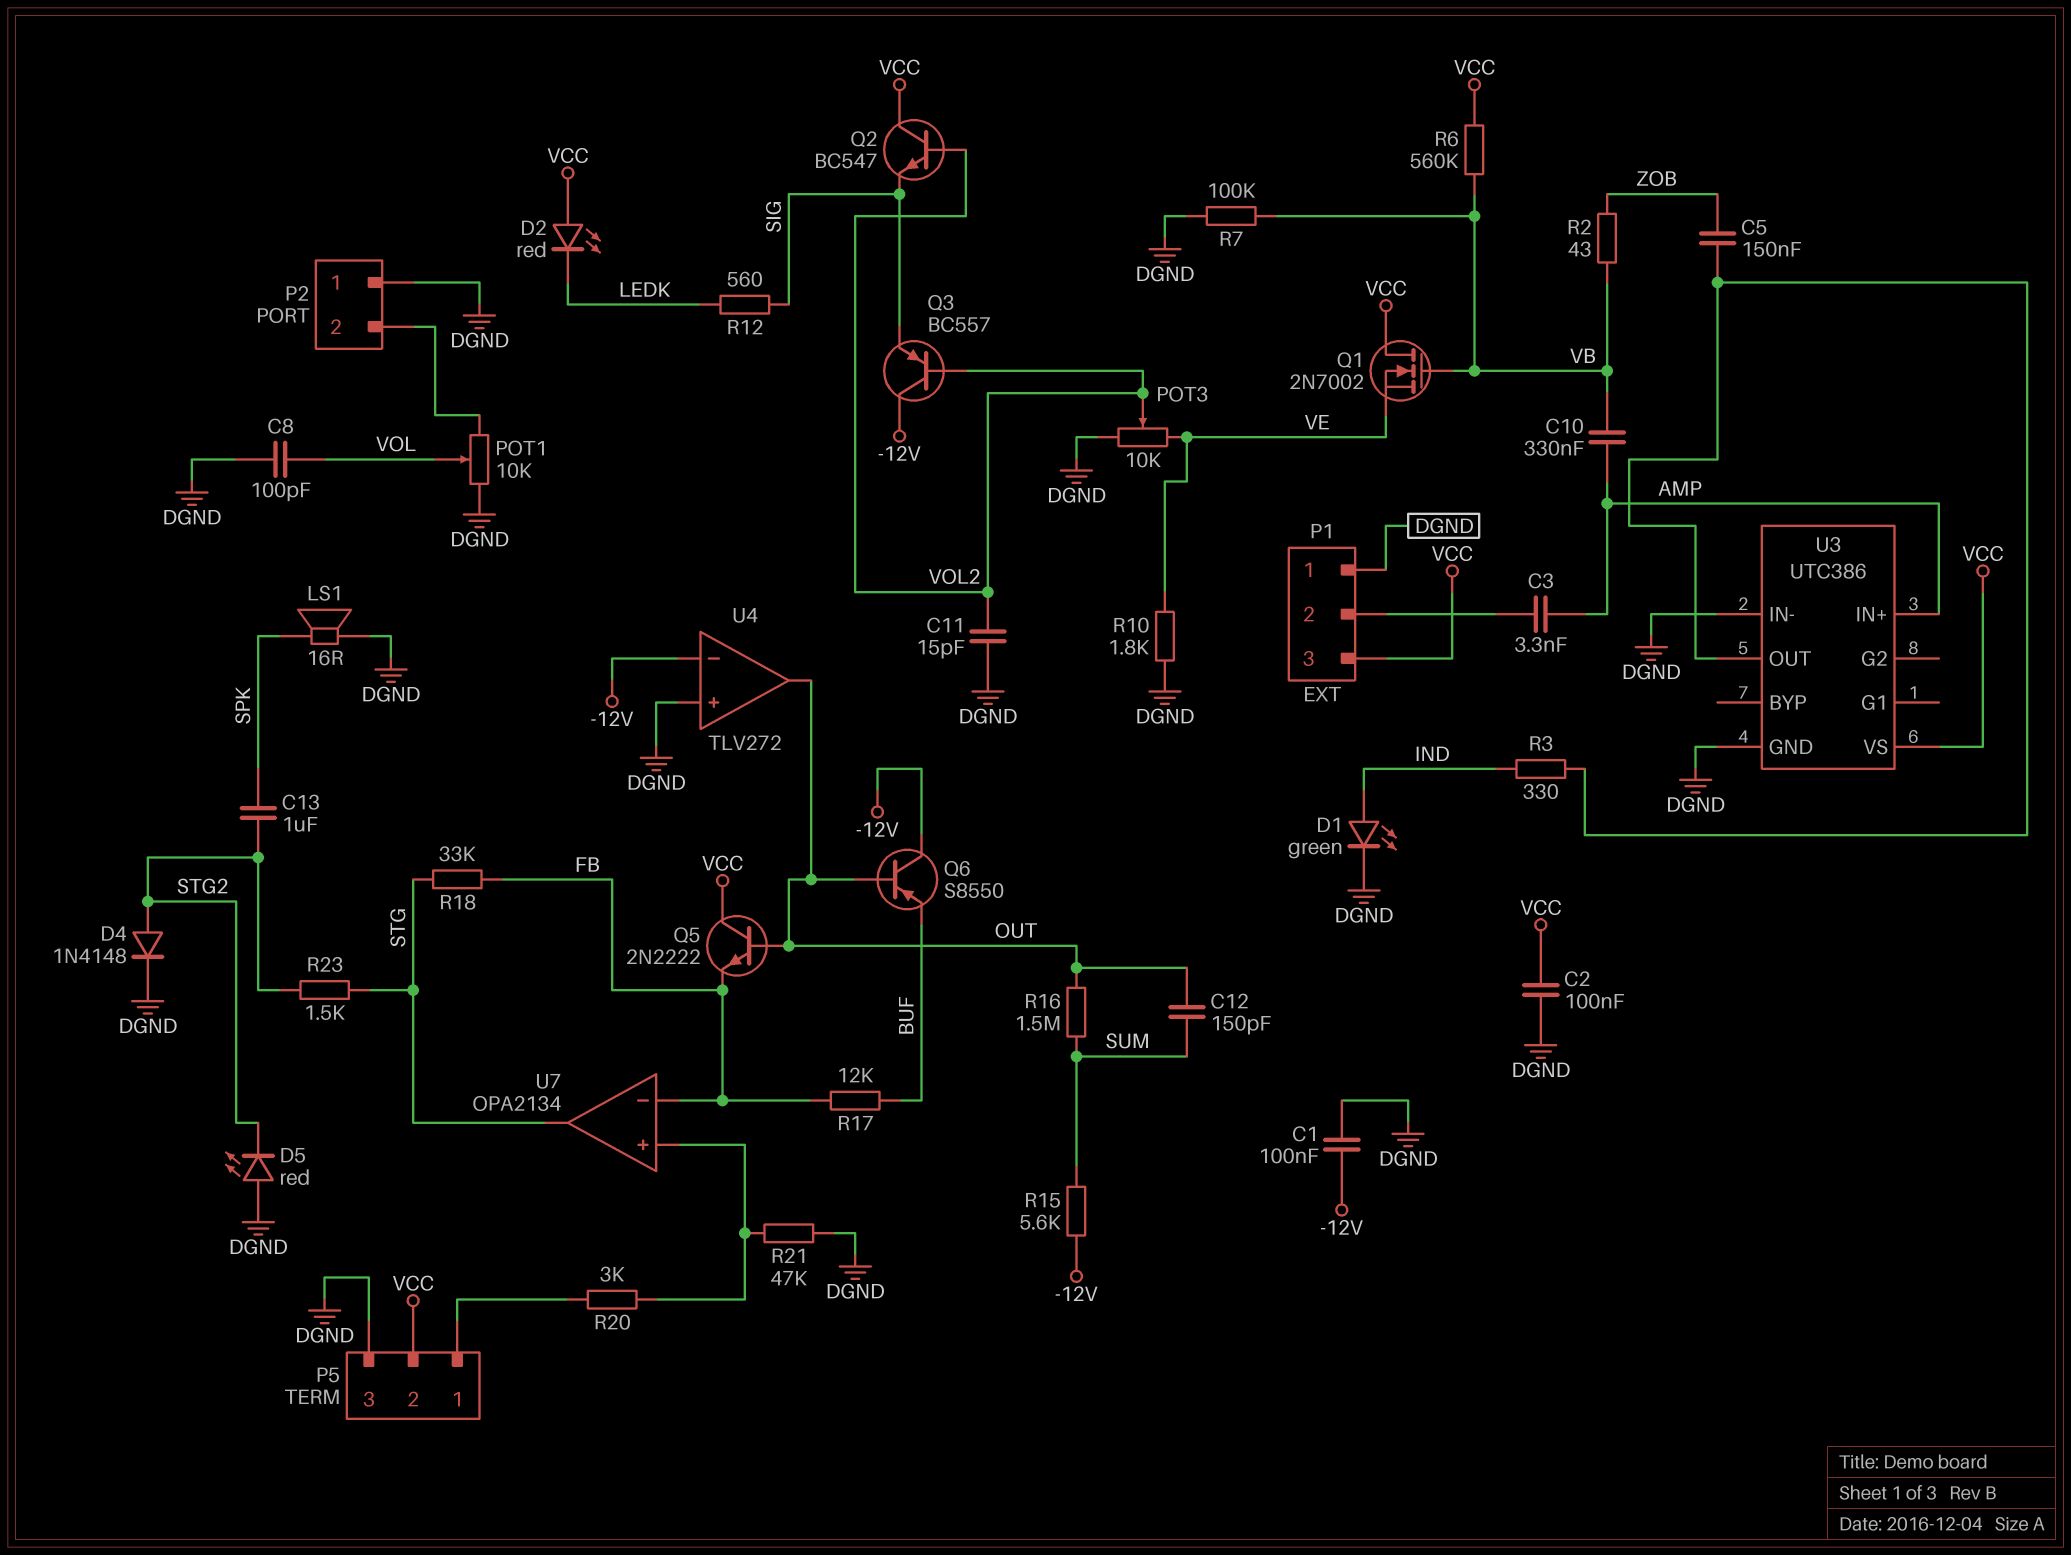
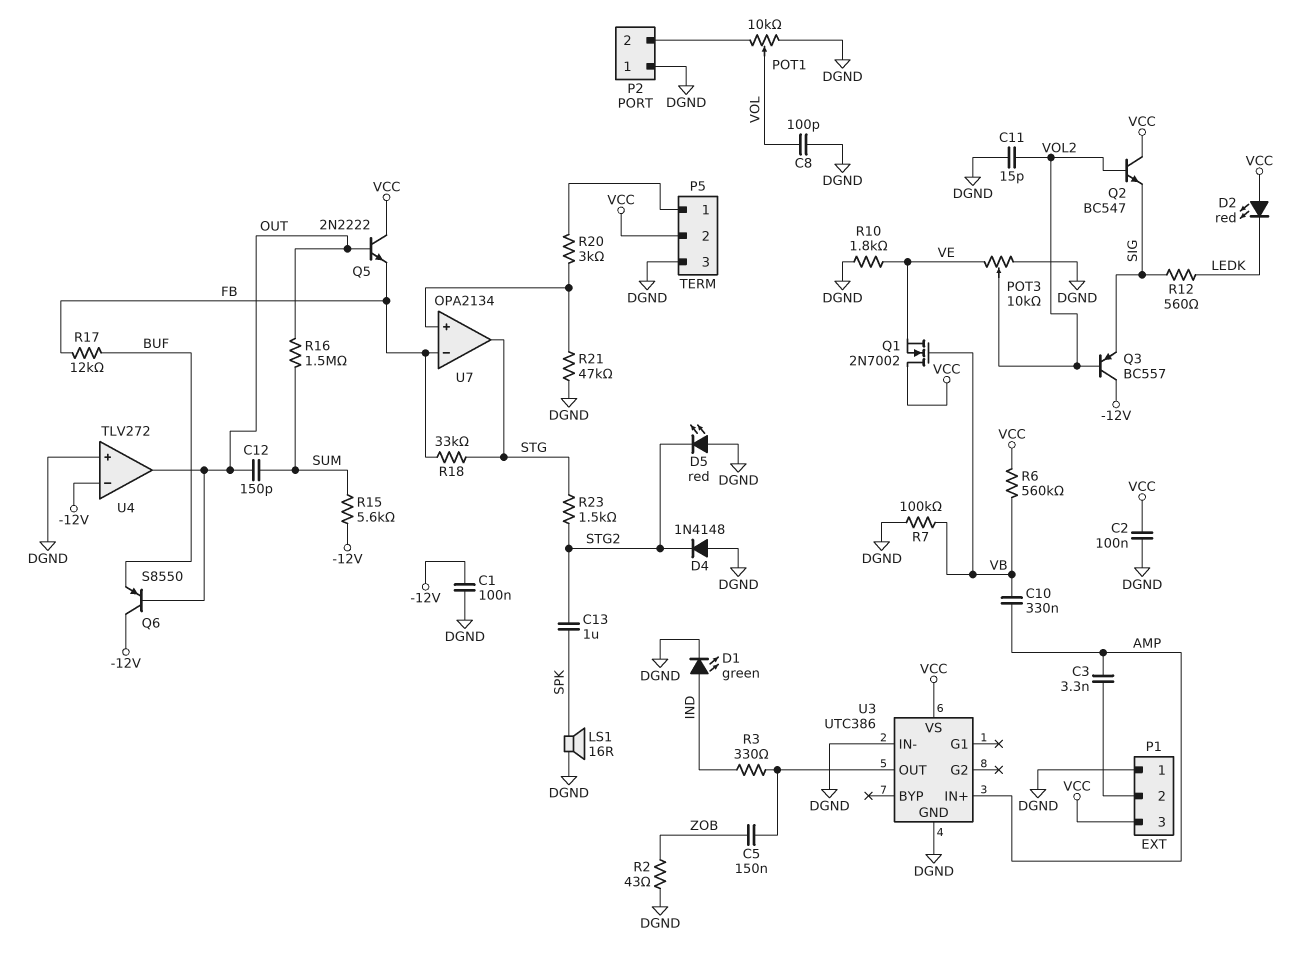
D4: diode 1N4148 (A STG2, K DGND) -> diode 1N4148 (A DGND, K STG2)
R2: 43 (VB, ZOB) -> 43 (DGND, ZOB)

